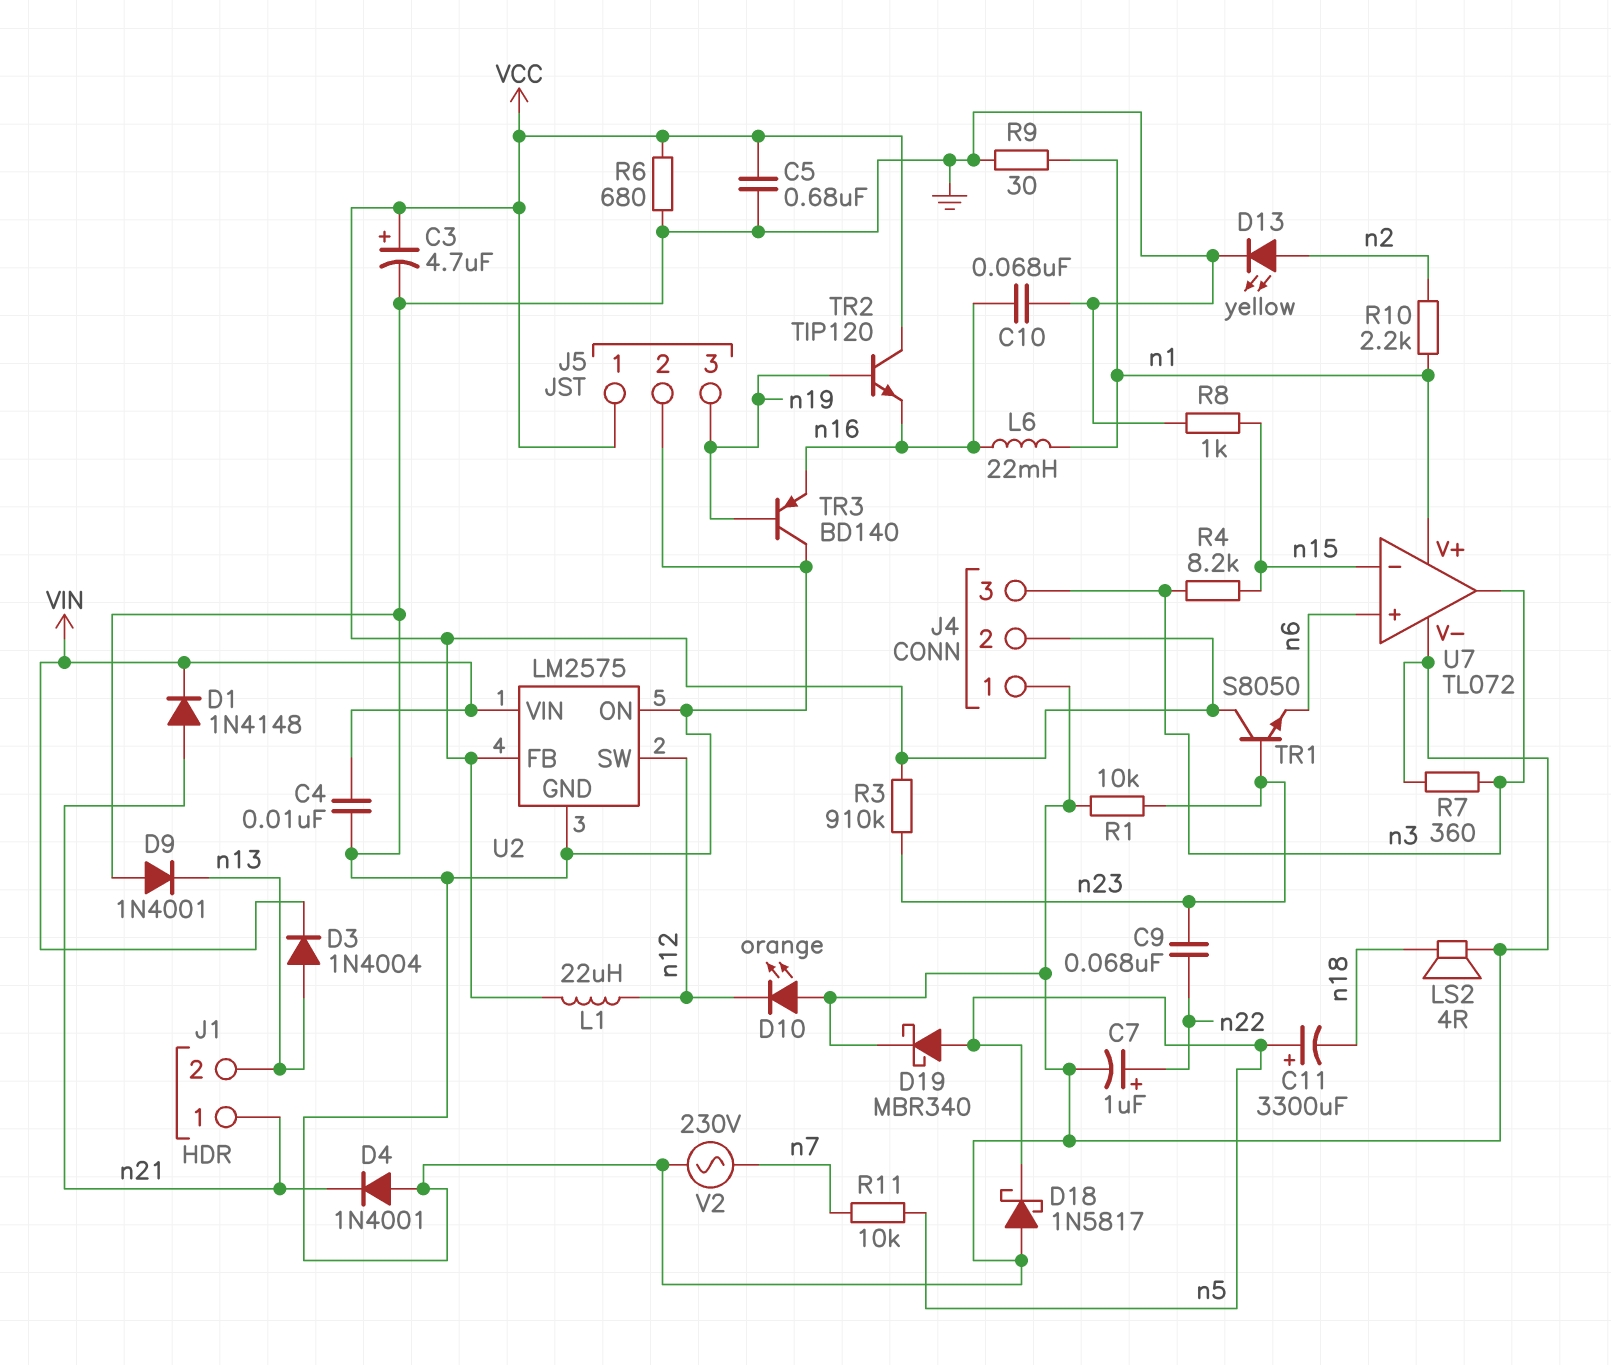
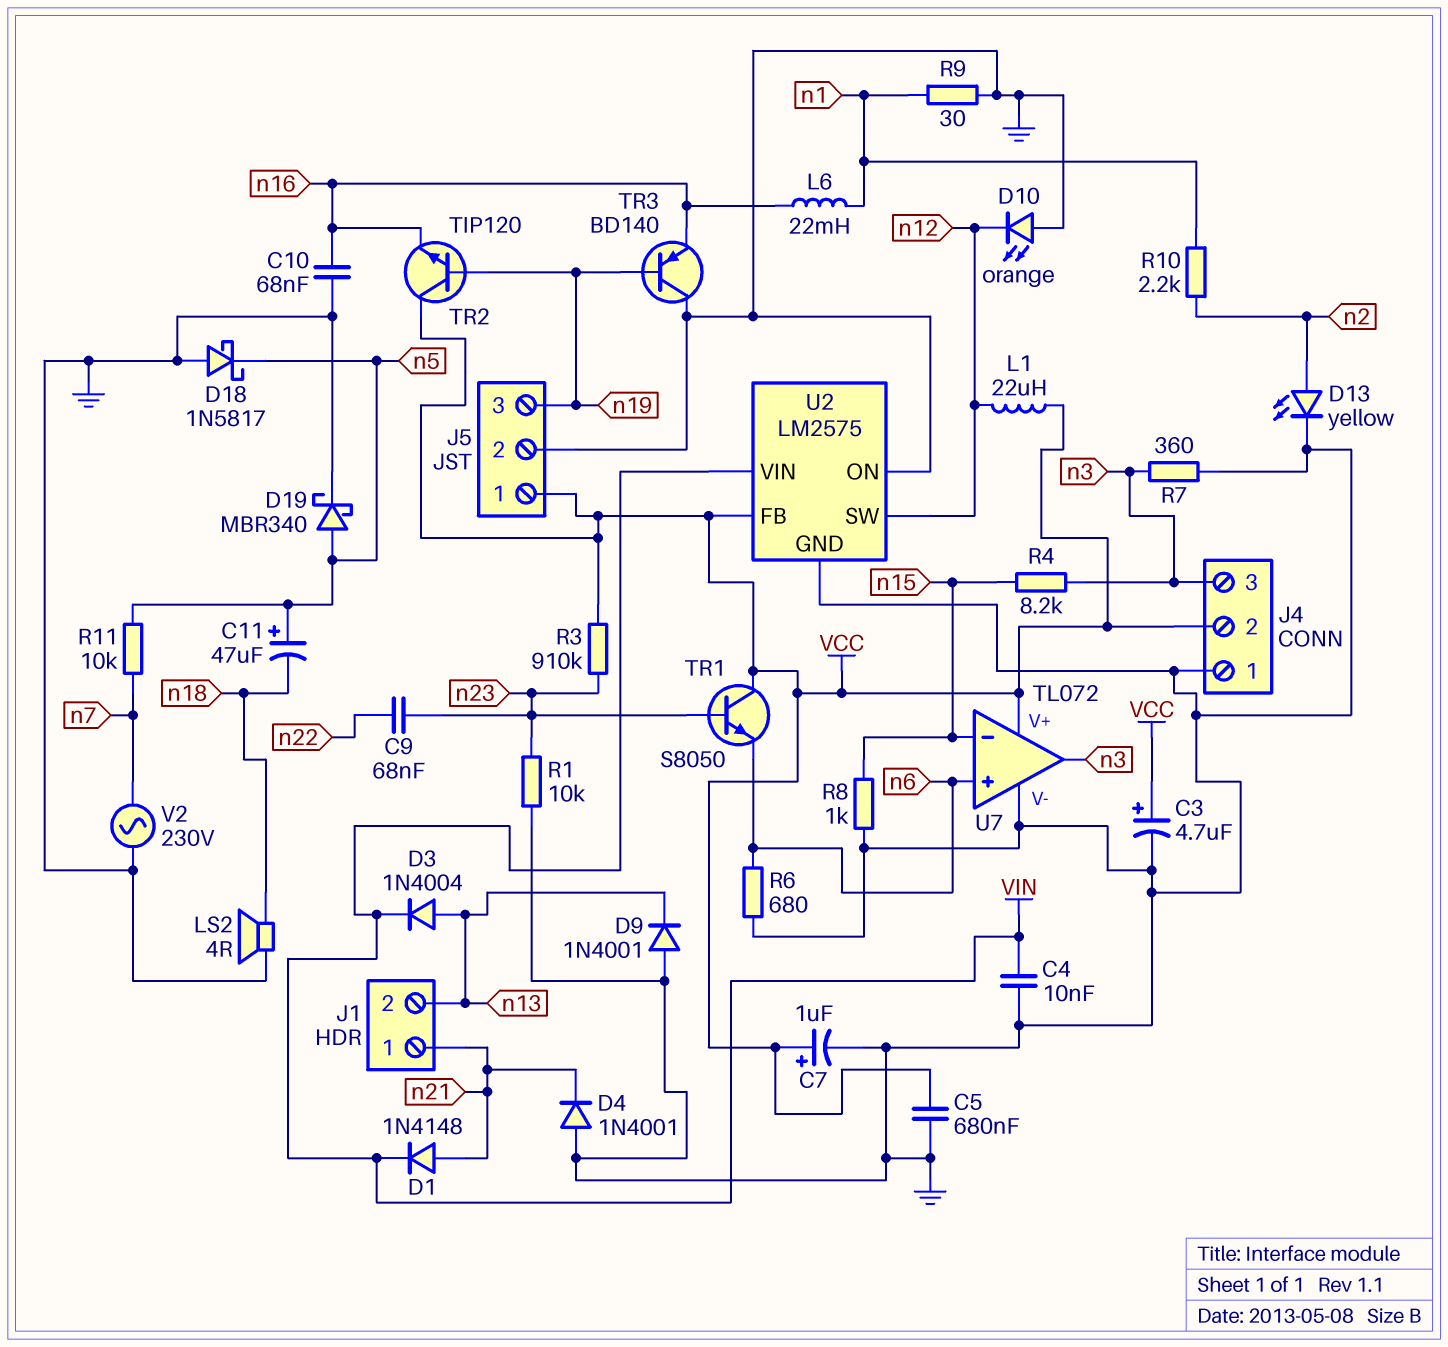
C7: 1uF (plus n22, minus GND) -> 1uF (plus VCC, minus GND)
C11: 3300uF (plus n5, minus n18) -> 47uF (plus n5, minus n18)
R6: 680 (GND, VCC) -> 680 (GND, n6)
U7 pin V+: n1 -> VCC

